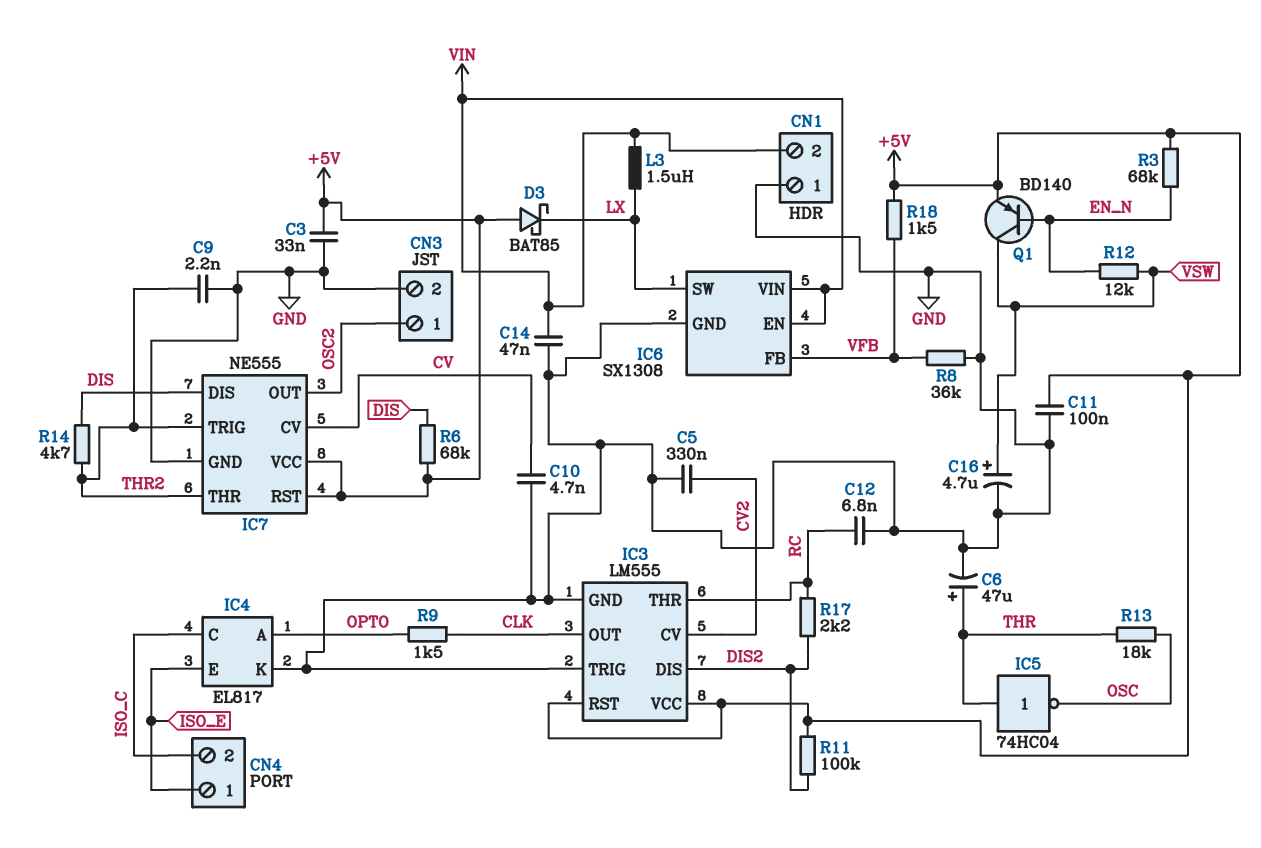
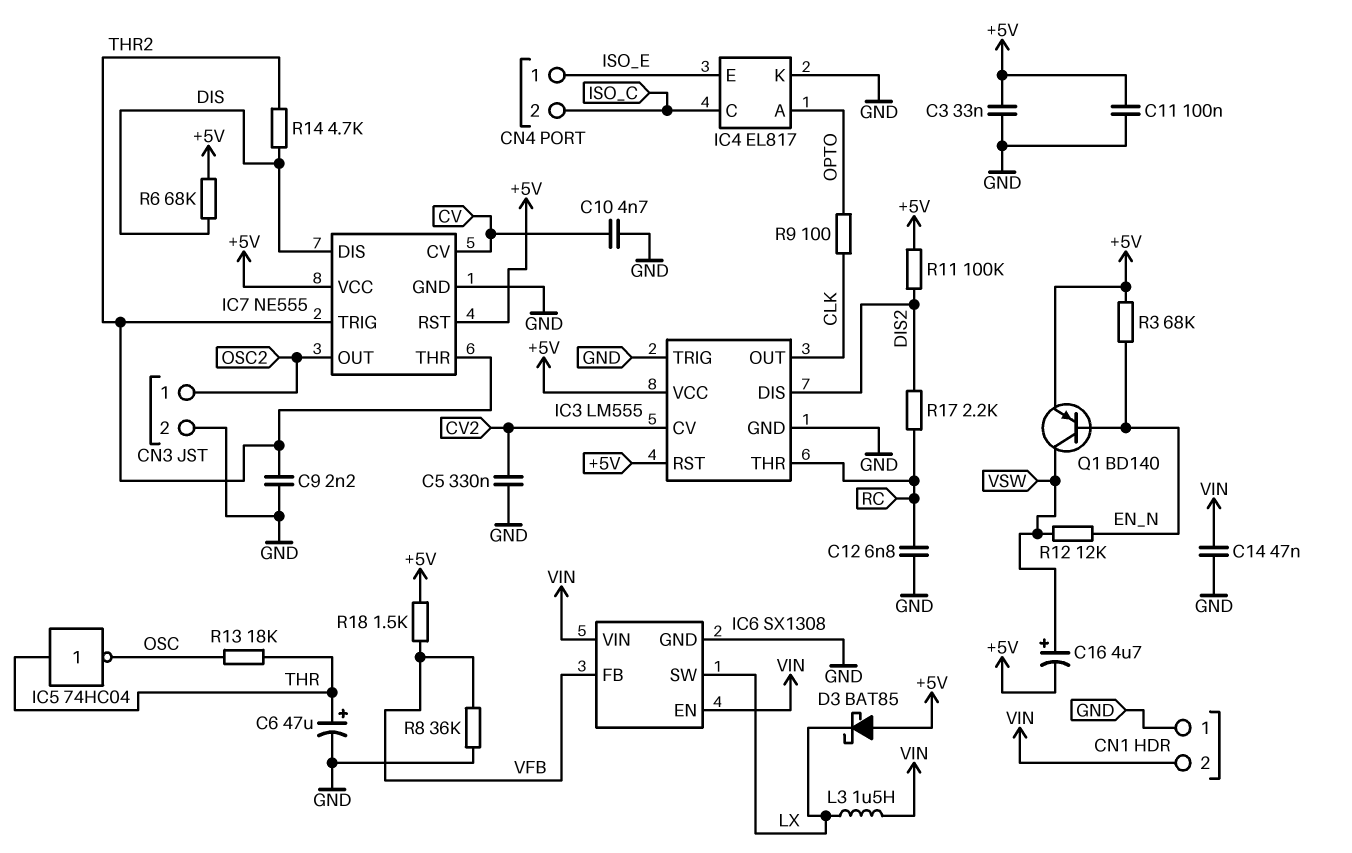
C16: 4.7uF (plus VSW, minus GND) -> 4.7uF (plus VSW, minus +5V)
R9: 1.5k (CLK, OPTO) -> 100 (CLK, OPTO)

